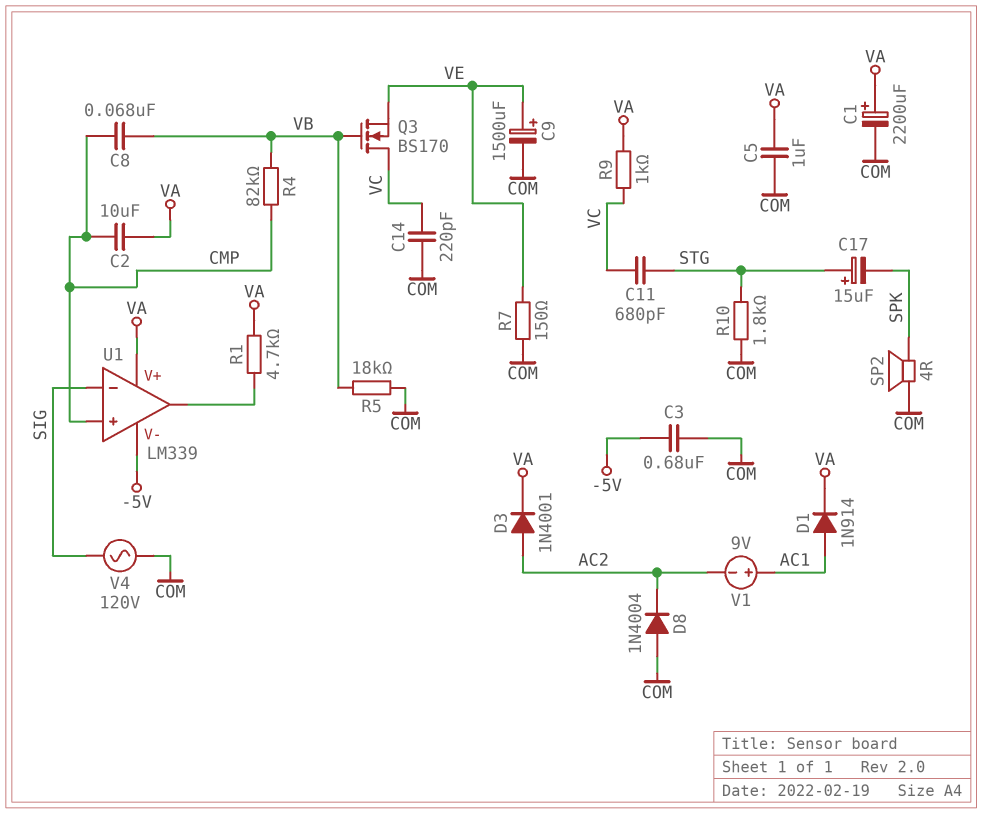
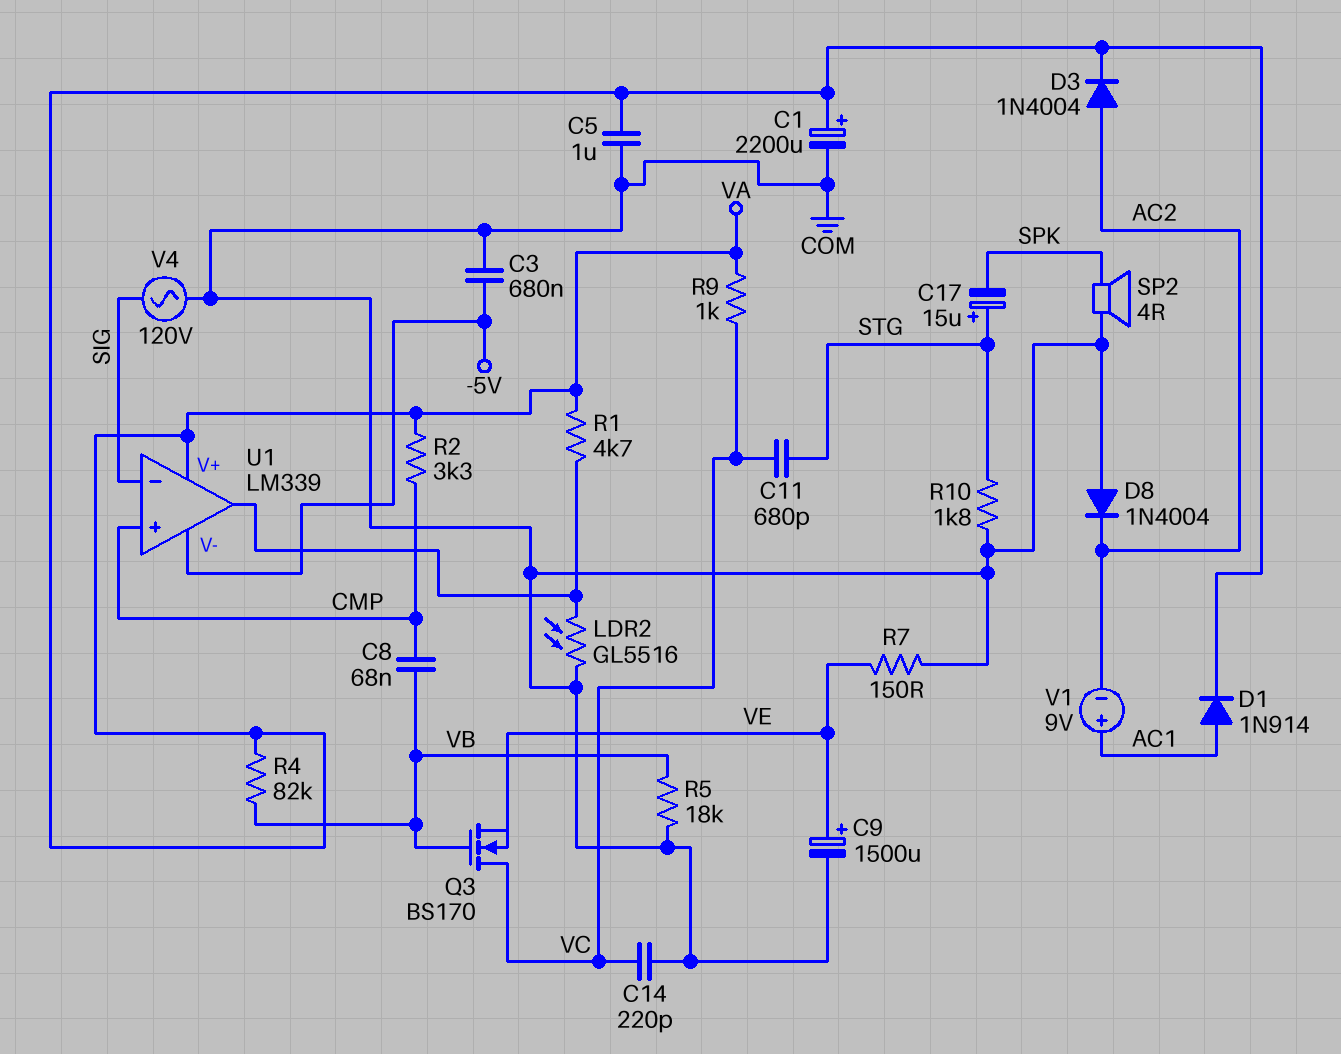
C2: 10uF (CMP, VA) -> none
D3: diode 1N4001 (A AC2, K VA) -> diode 1N4004 (A AC2, K VA)
LDR2: none -> GL5516 (COM, U1/out)
R2: none -> 3.3k (CMP, VA)
R4: 82k (CMP, VB) -> 82k (VA, VB)

